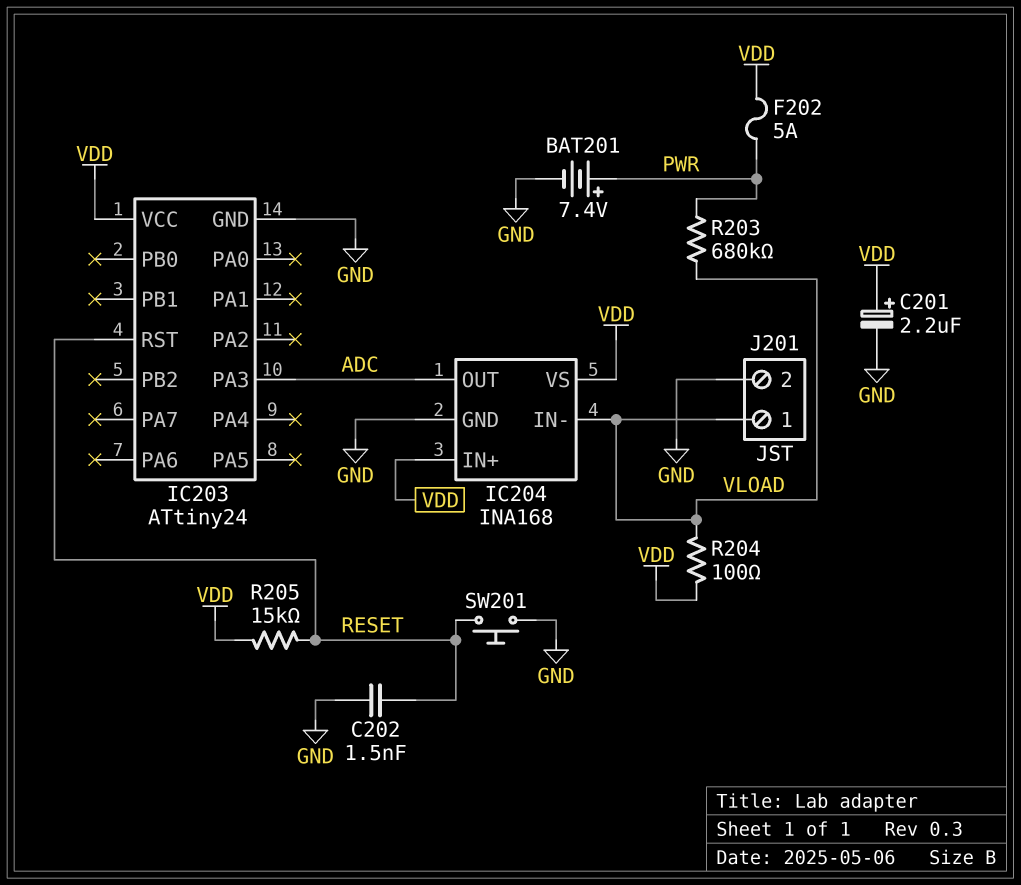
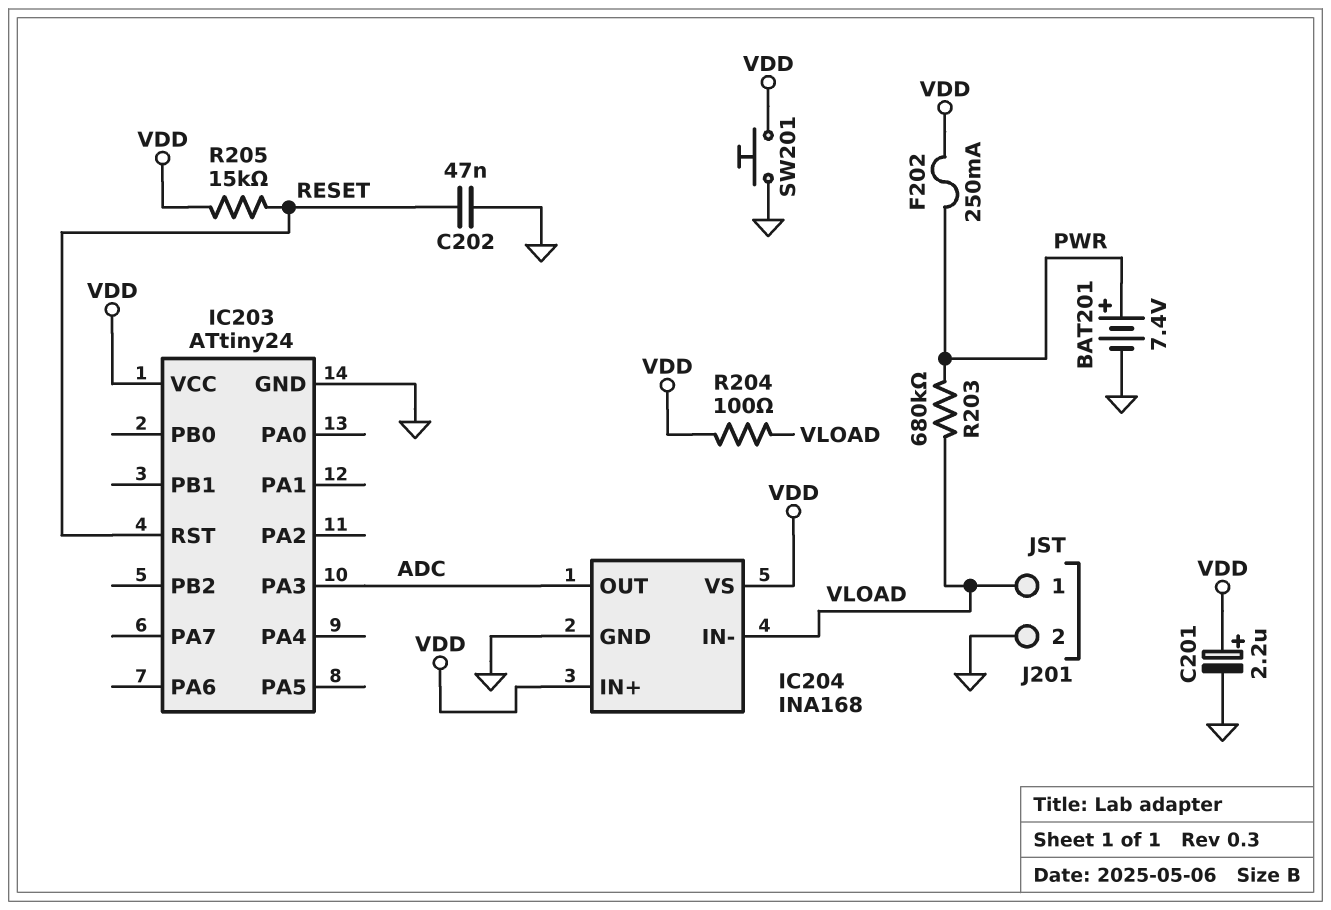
C202: 1.5nF (GND, RESET) -> 47nF (GND, RESET)
F202: 5A (PWR, VDD) -> 250mA (PWR, VDD)
SW201: button (GND, RESET) -> button (GND, VDD)

